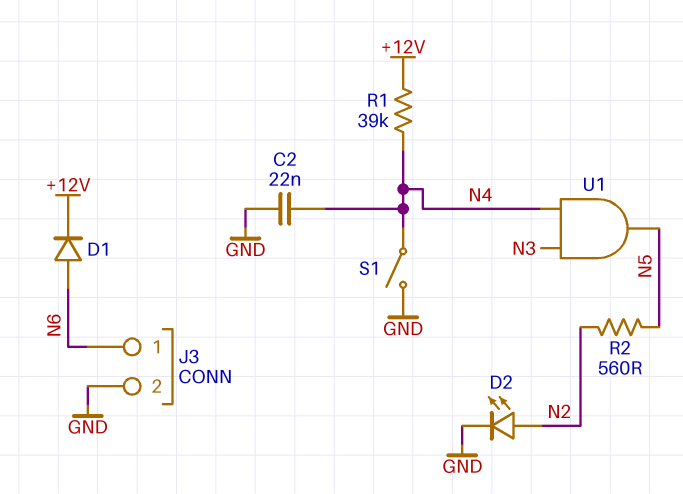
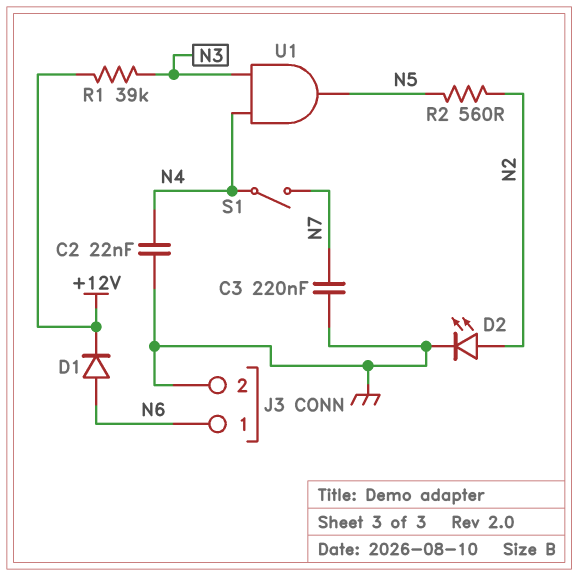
C3: none -> 220nF (GND, N7)
R1: 39k (+12V, N4) -> 39k (+12V, N3)
S1: switch (GND, N4) -> switch (N4, N7)

